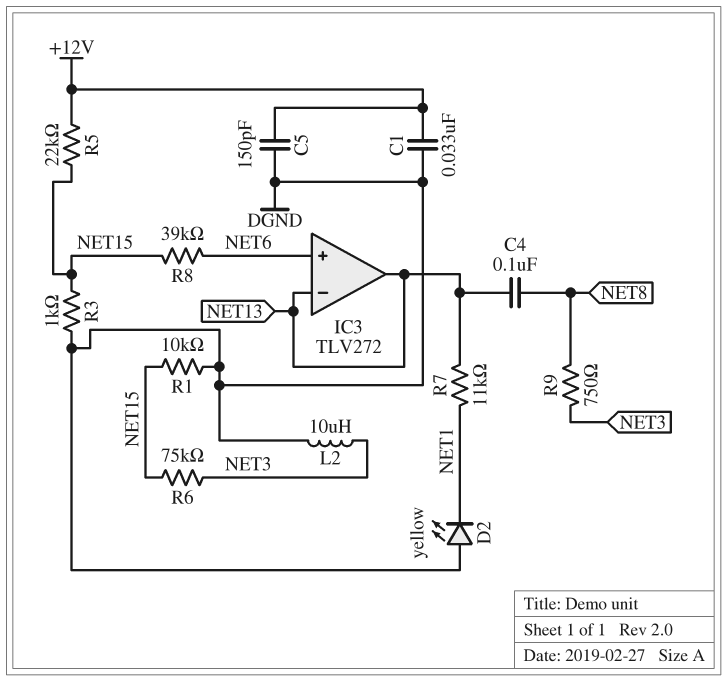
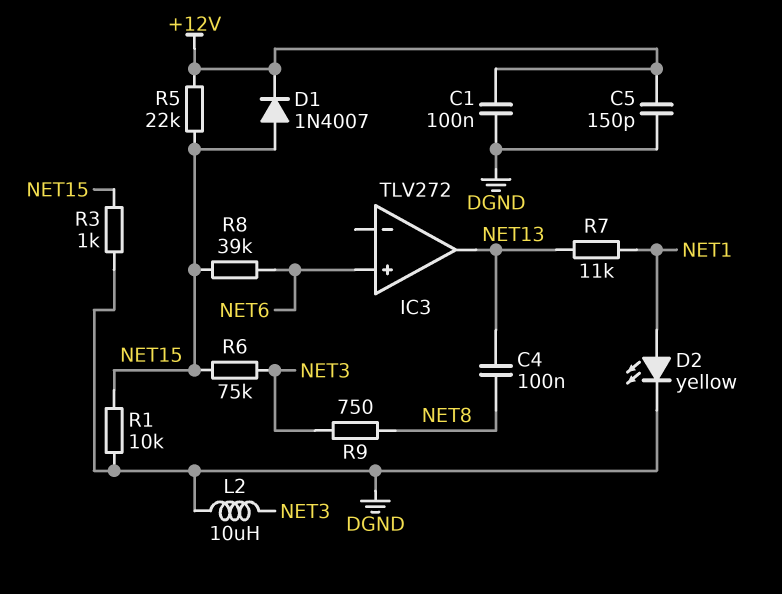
C1: 33nF (+12V, DGND) -> 100nF (+12V, DGND)
D1: none -> diode 1N4007 (A NET15, K +12V)
D2: LED yellow (A DGND, K NET1) -> LED yellow (A NET1, K DGND)
IC3 pin in-: NET13 -> none

